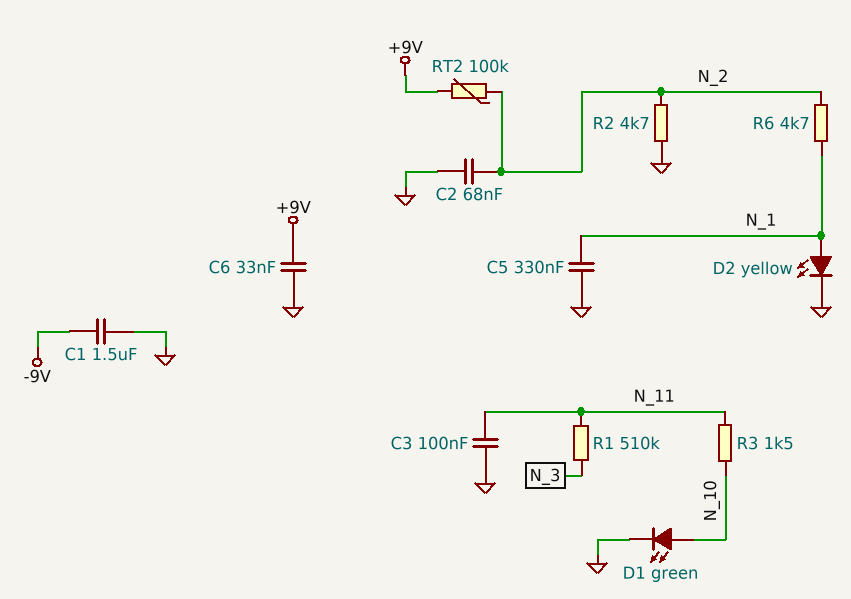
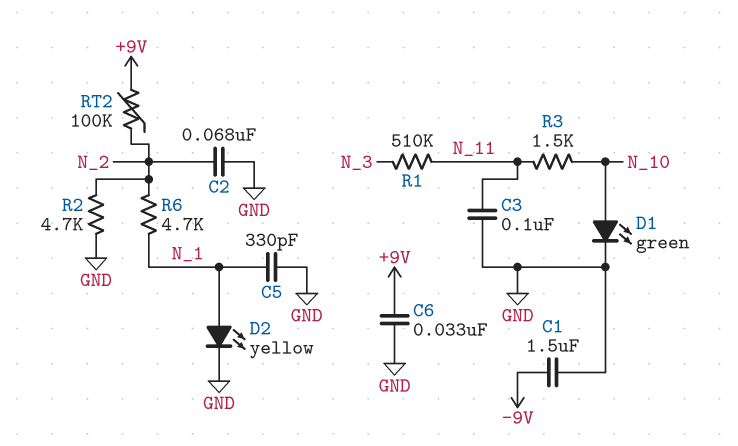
C5: 330nF (GND, N_1) -> 330pF (GND, N_1)

